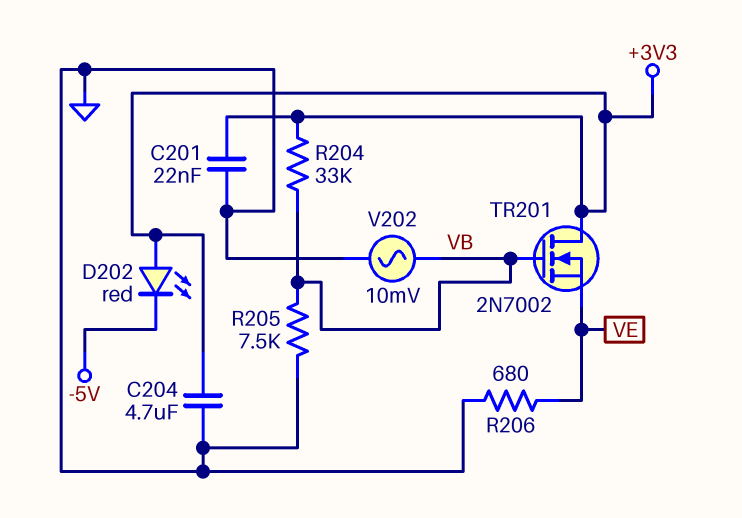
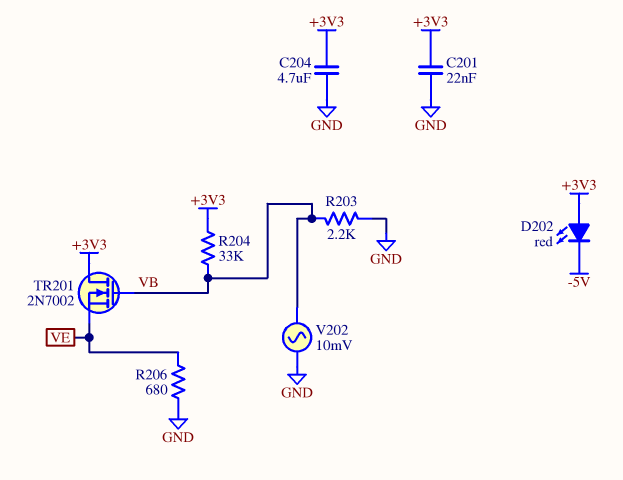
R203: none -> 2.2k (GND, VB)
R205: 7.5k (GND, VB) -> none

